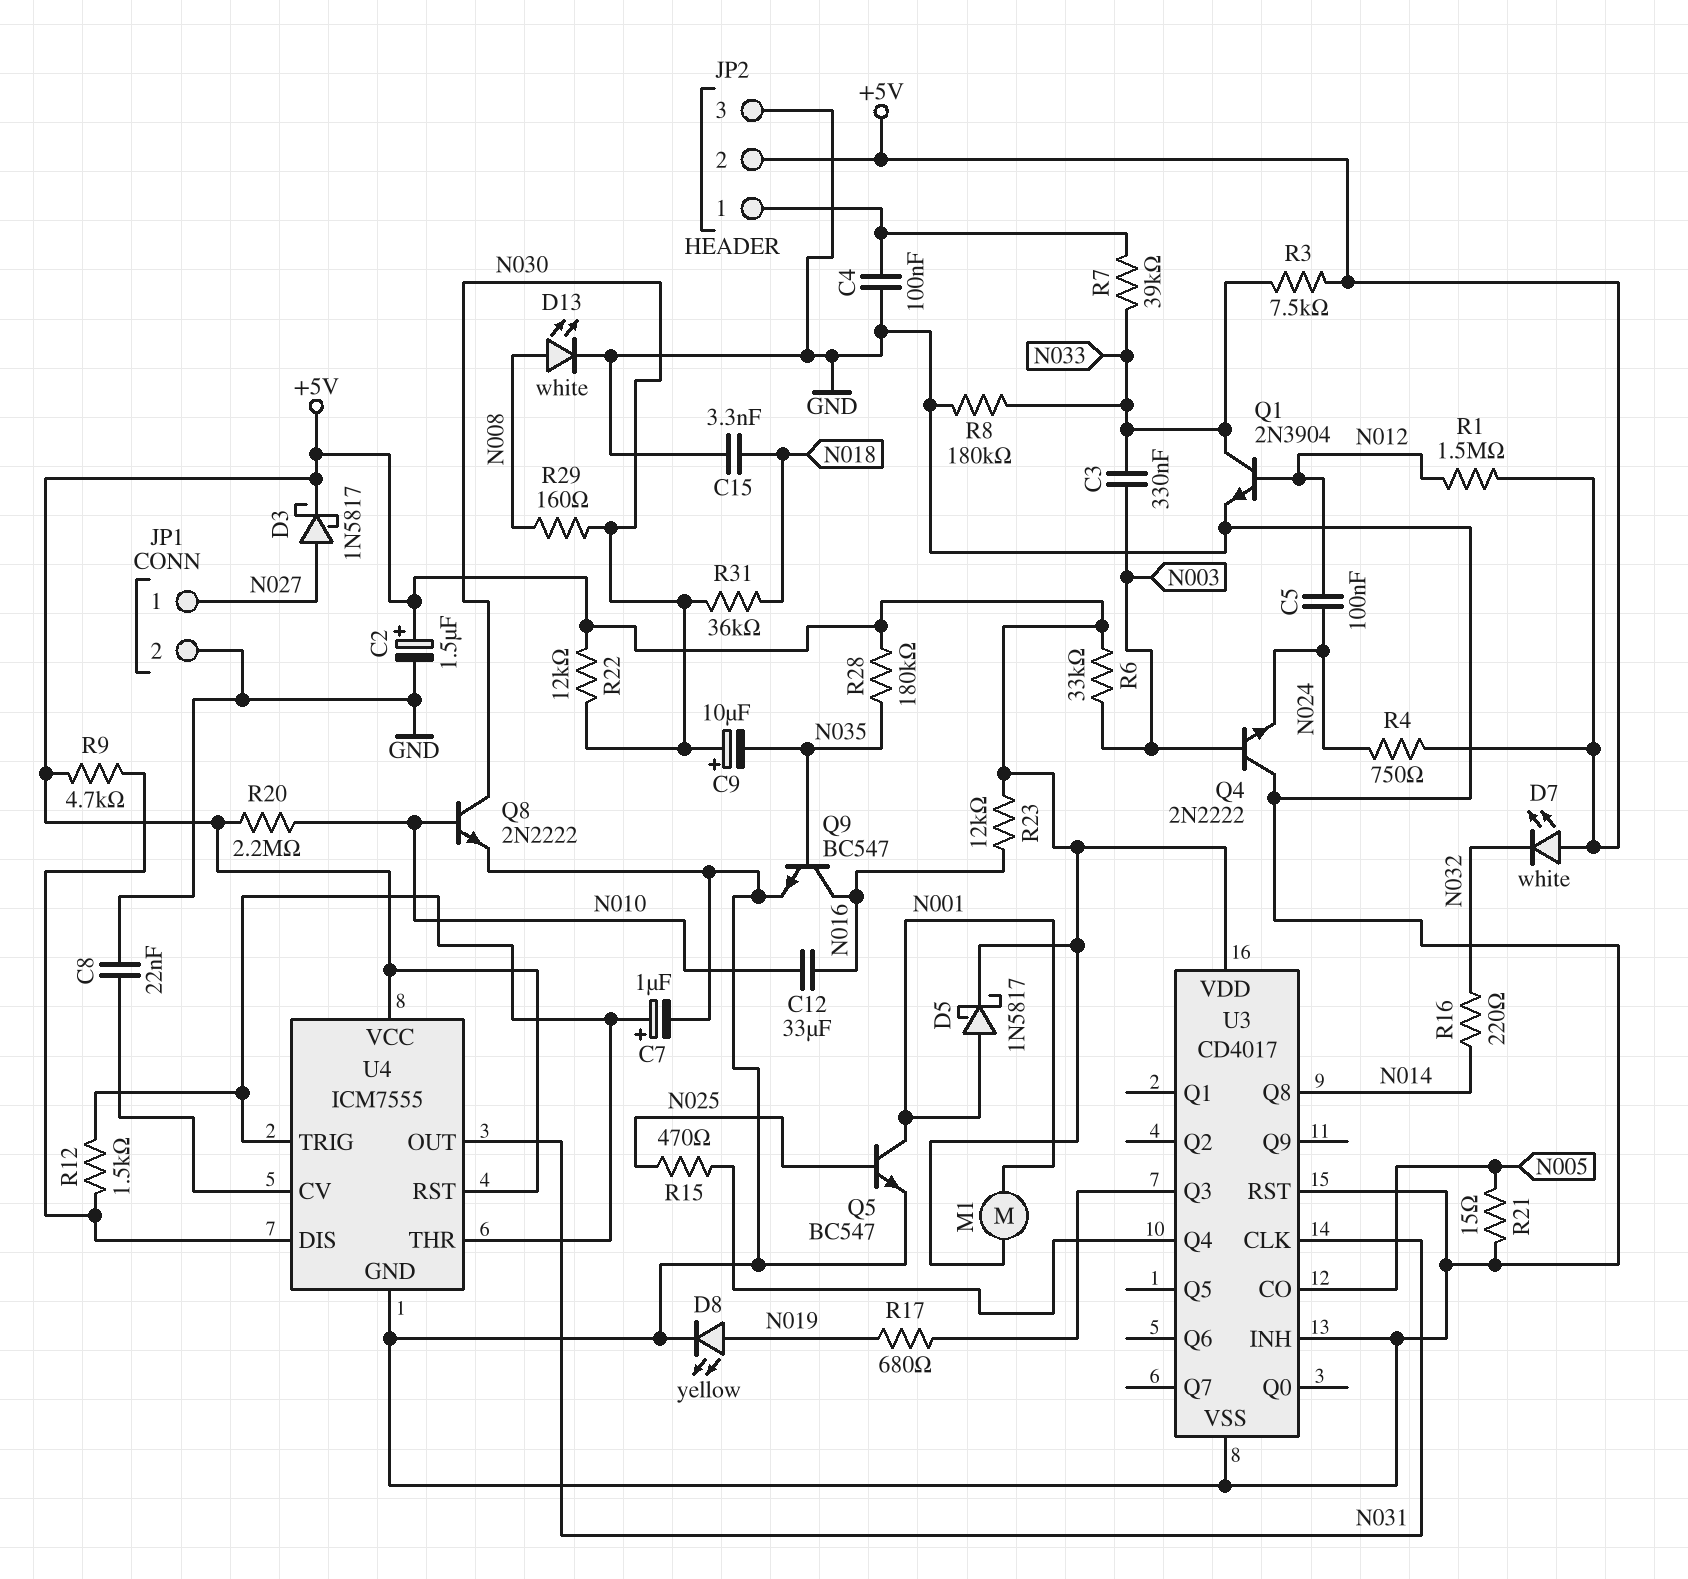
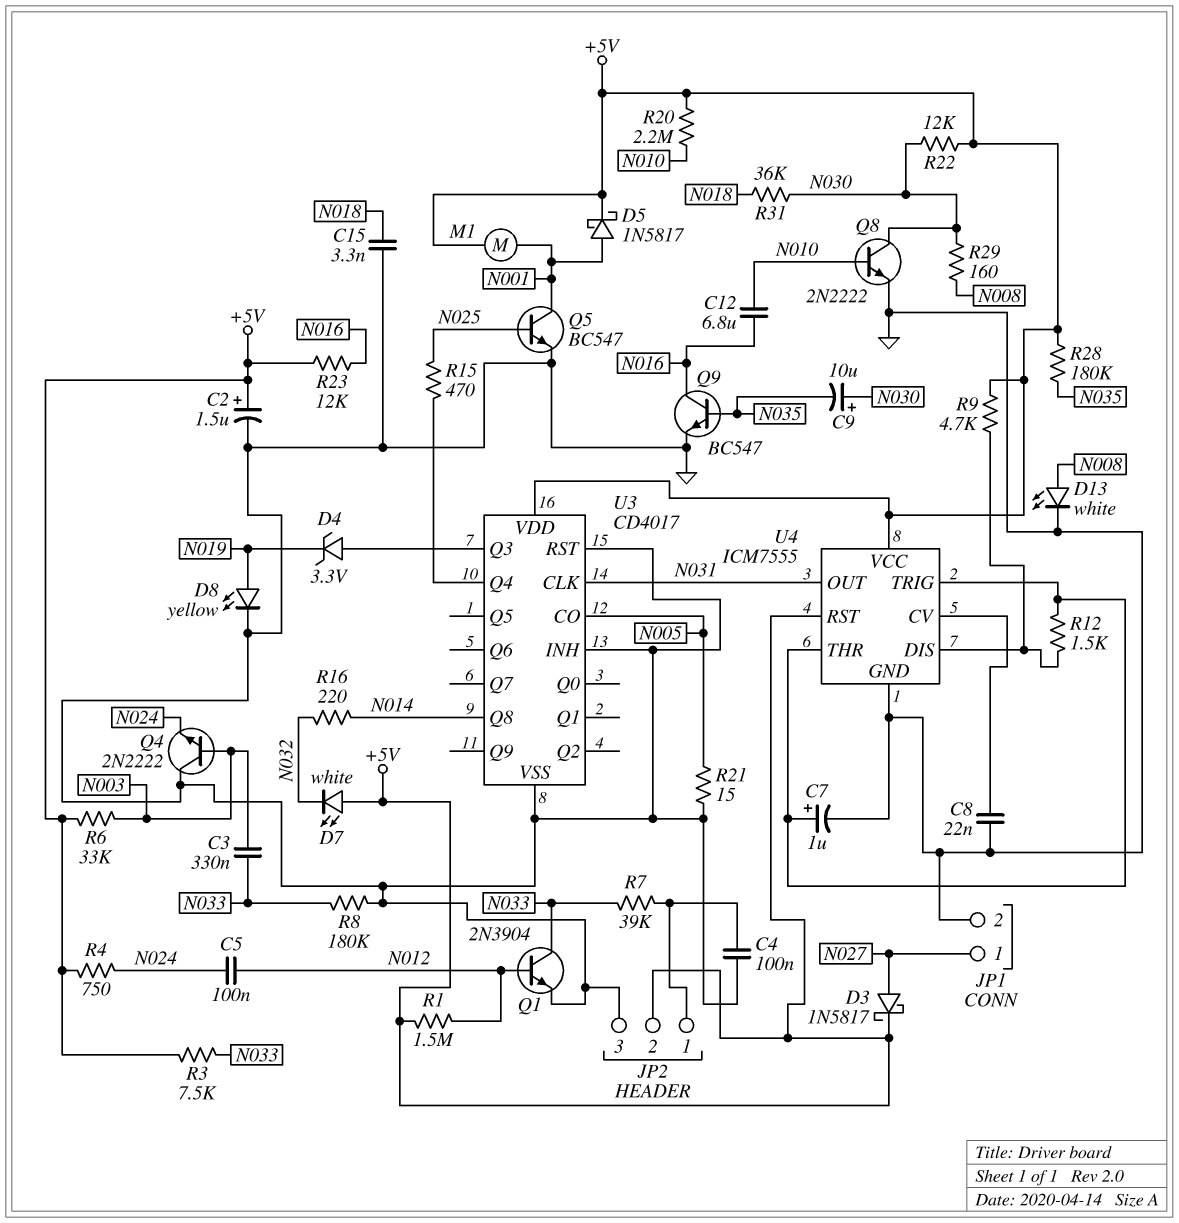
C12: 33uF (N010, N016) -> 6.8uF (N010, N016)
D4: none -> zener 3.3V (A U3/Q3, K N019)
R17: 680 (N019, U3/Q3) -> none

